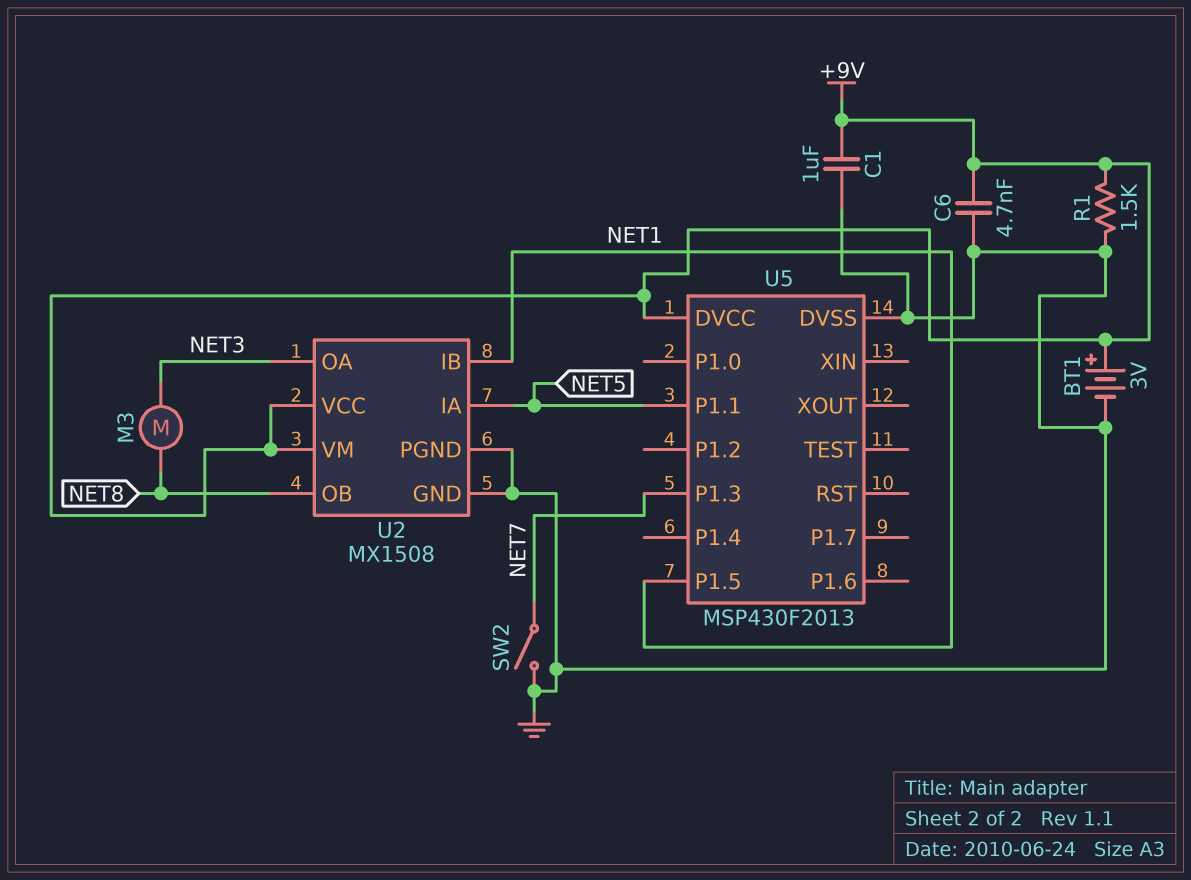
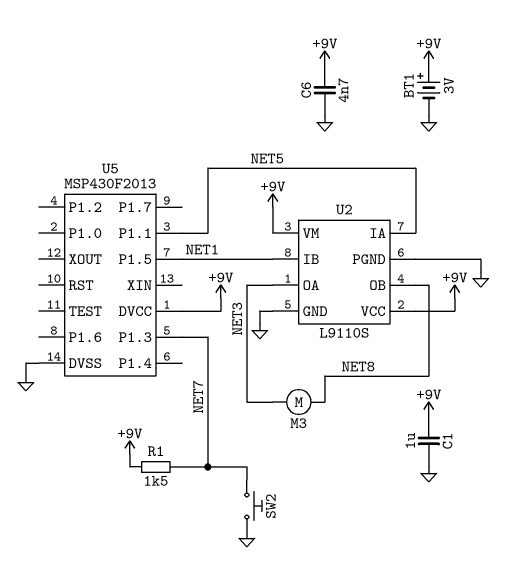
R1: 1.5k (+9V, GND) -> 1.5k (+9V, NET7)
SW2: switch (GND, NET7) -> button (GND, NET7)
U2: MX1508 -> L9110S

